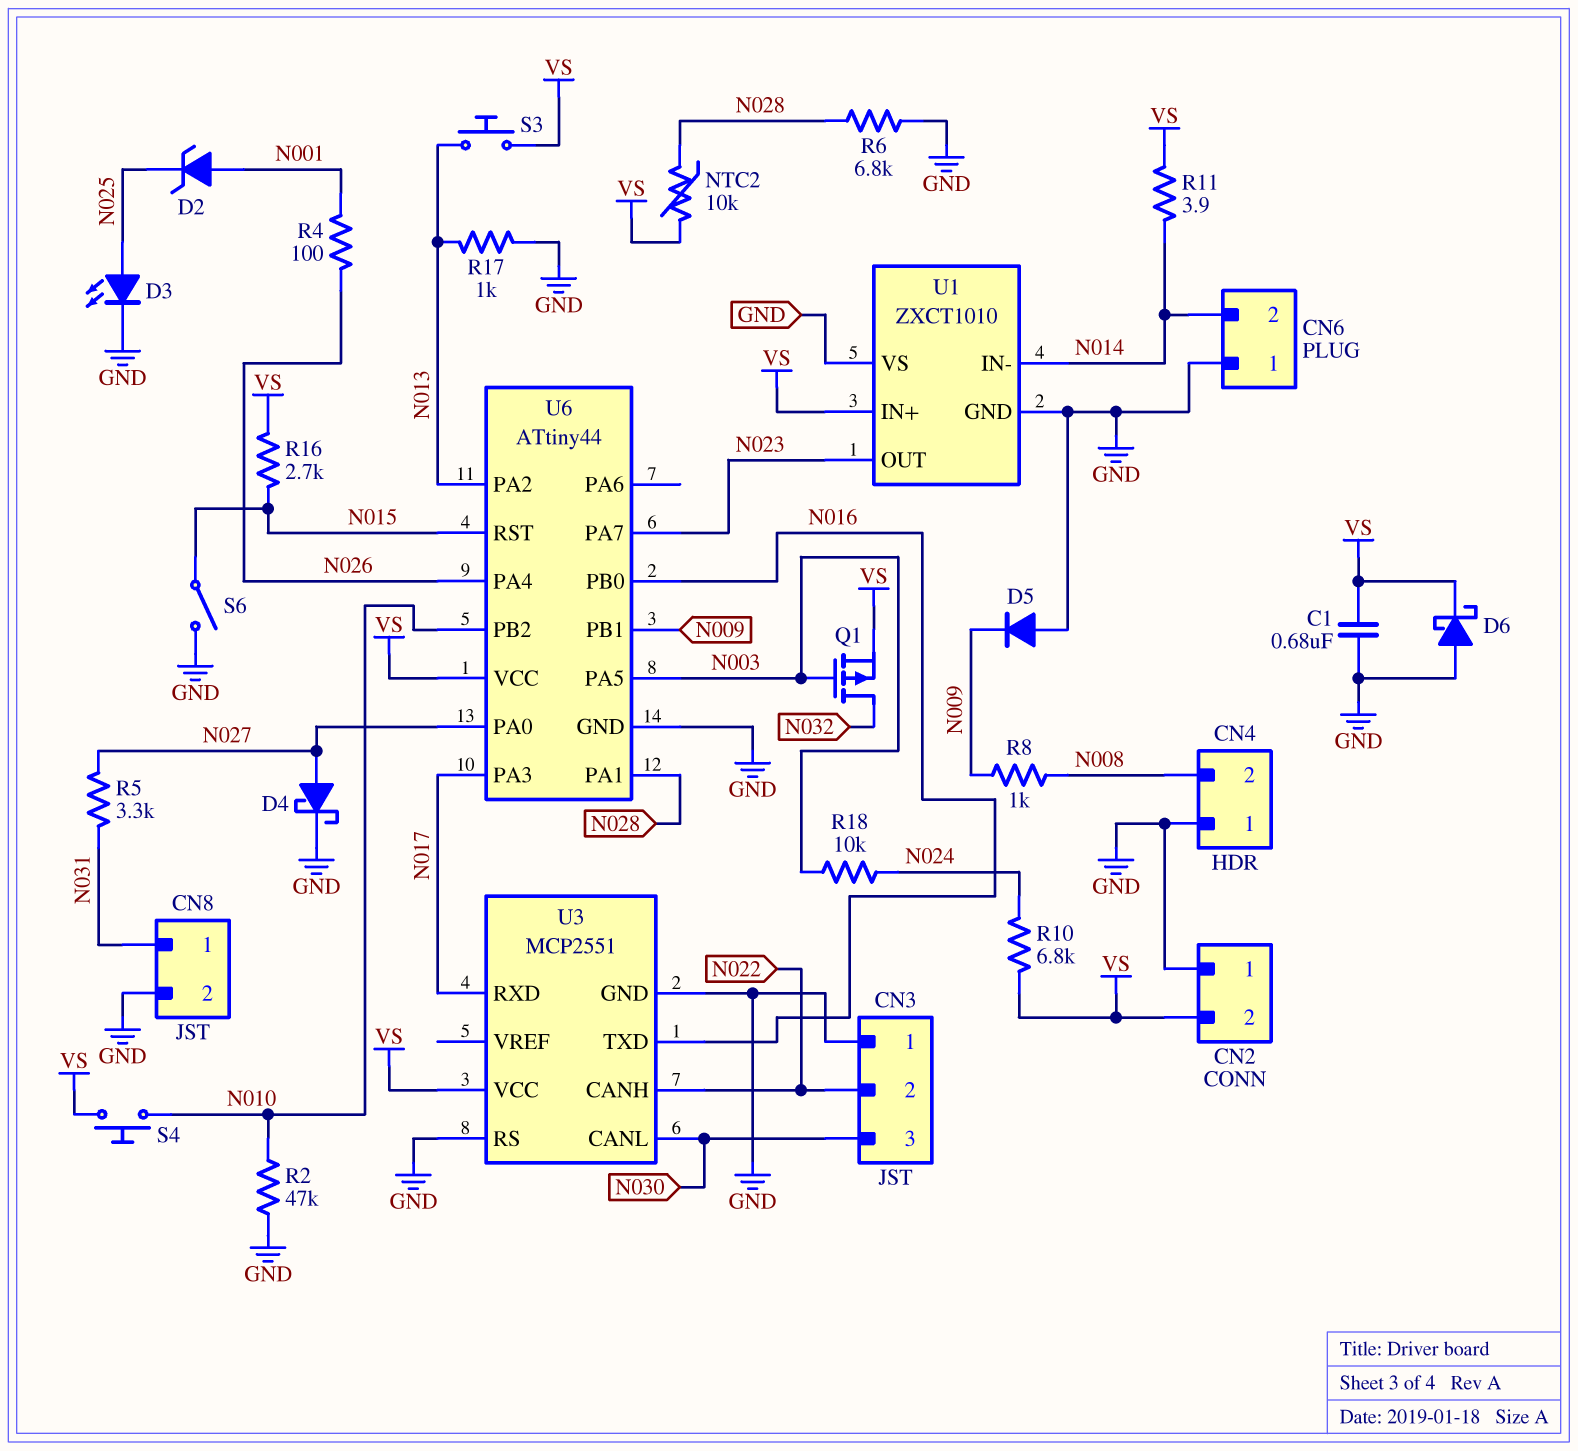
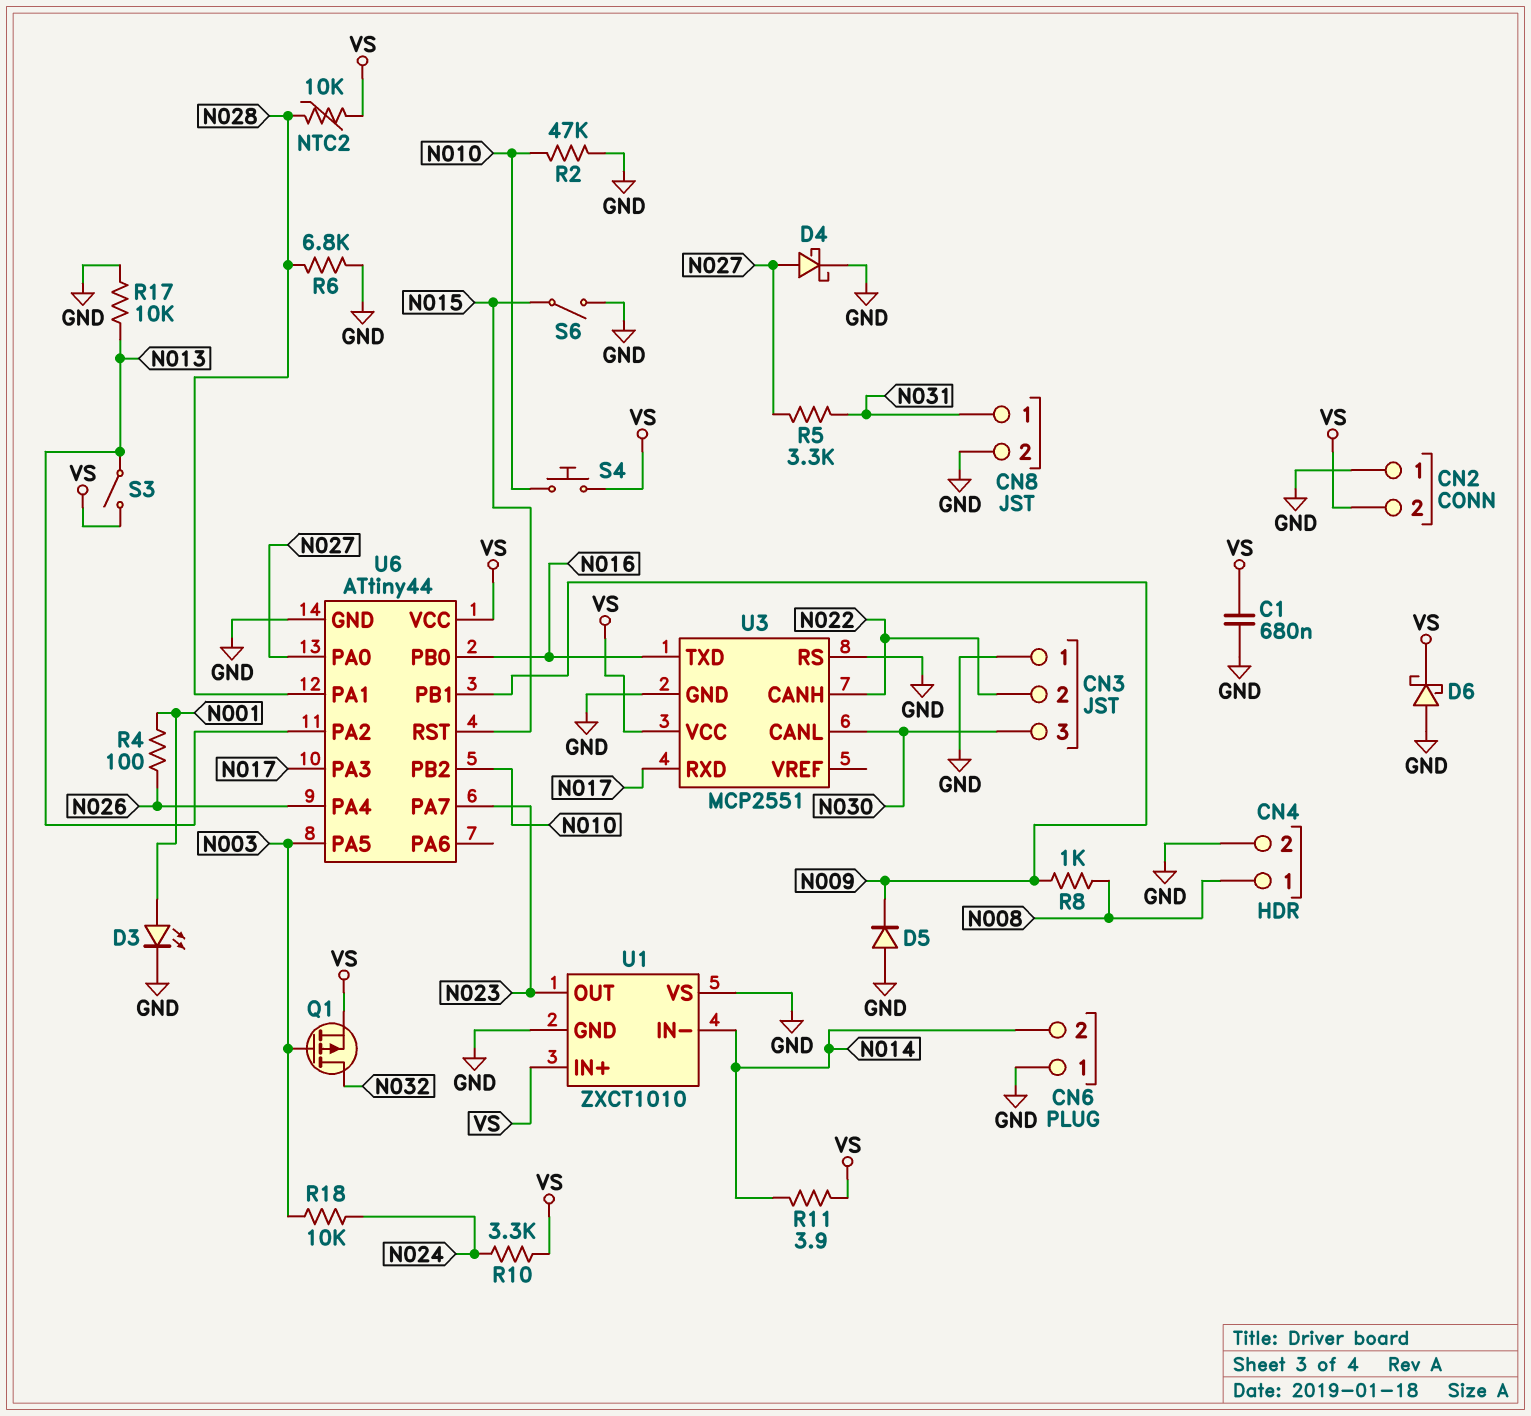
CN4 pin 1: GND -> N008
CN4 pin 2: N008 -> GND
D2: zener (A N001, K N025) -> none
D3: LED (A N025, K GND) -> LED (A N001, K GND)
R10: 6.8k (N024, VS) -> 3.3k (N024, VS)
R16: 2.7k (N015, VS) -> none
R17: 1k (GND, N013) -> 10k (GND, N013)
S3: button (N013, VS) -> switch (N013, VS)

